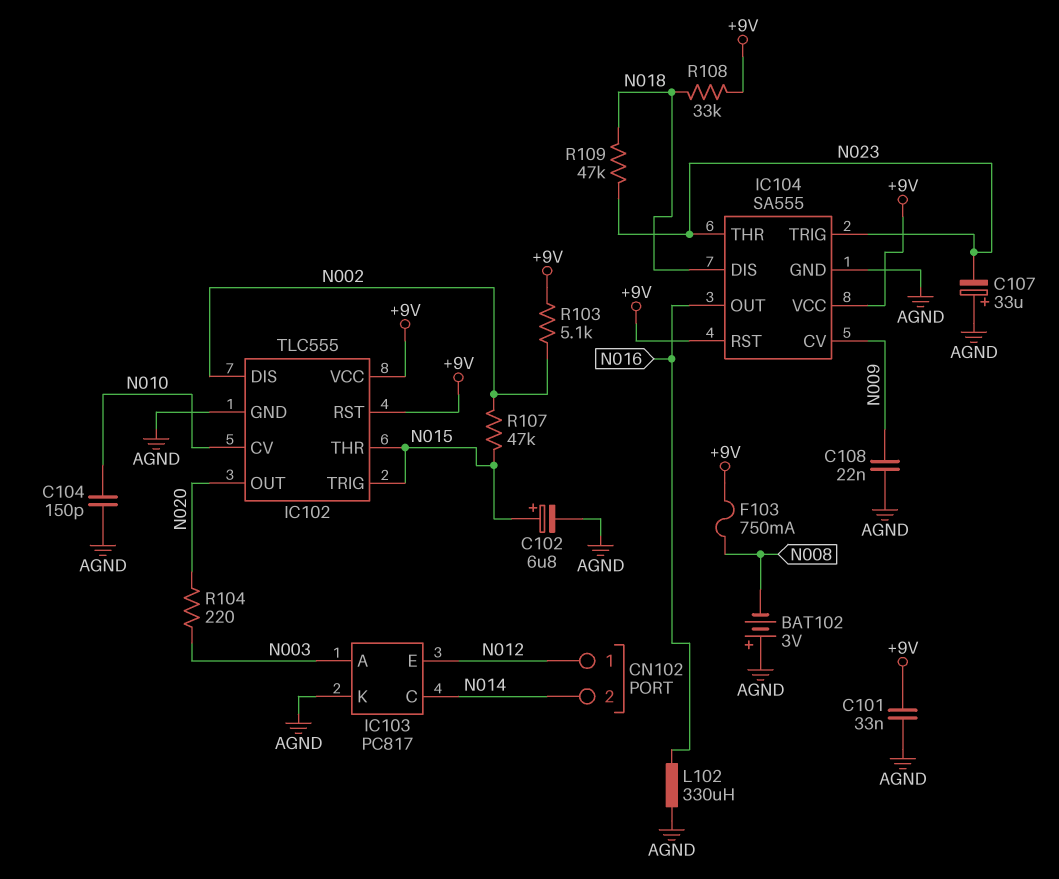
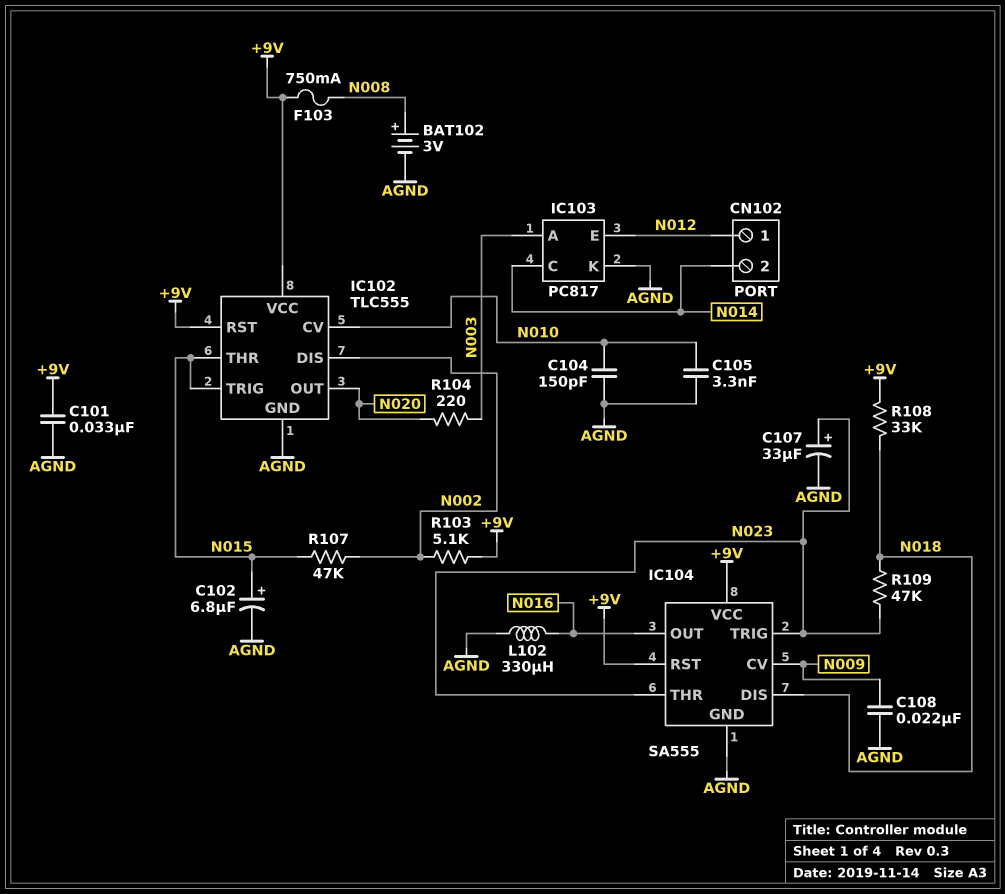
BAT102: 3V (plus AGND, minus N008) -> 3V (plus N008, minus AGND)
C105: none -> 3.3nF (AGND, N010)
C107: 33uF (plus AGND, minus N023) -> 33uF (plus N023, minus AGND)

